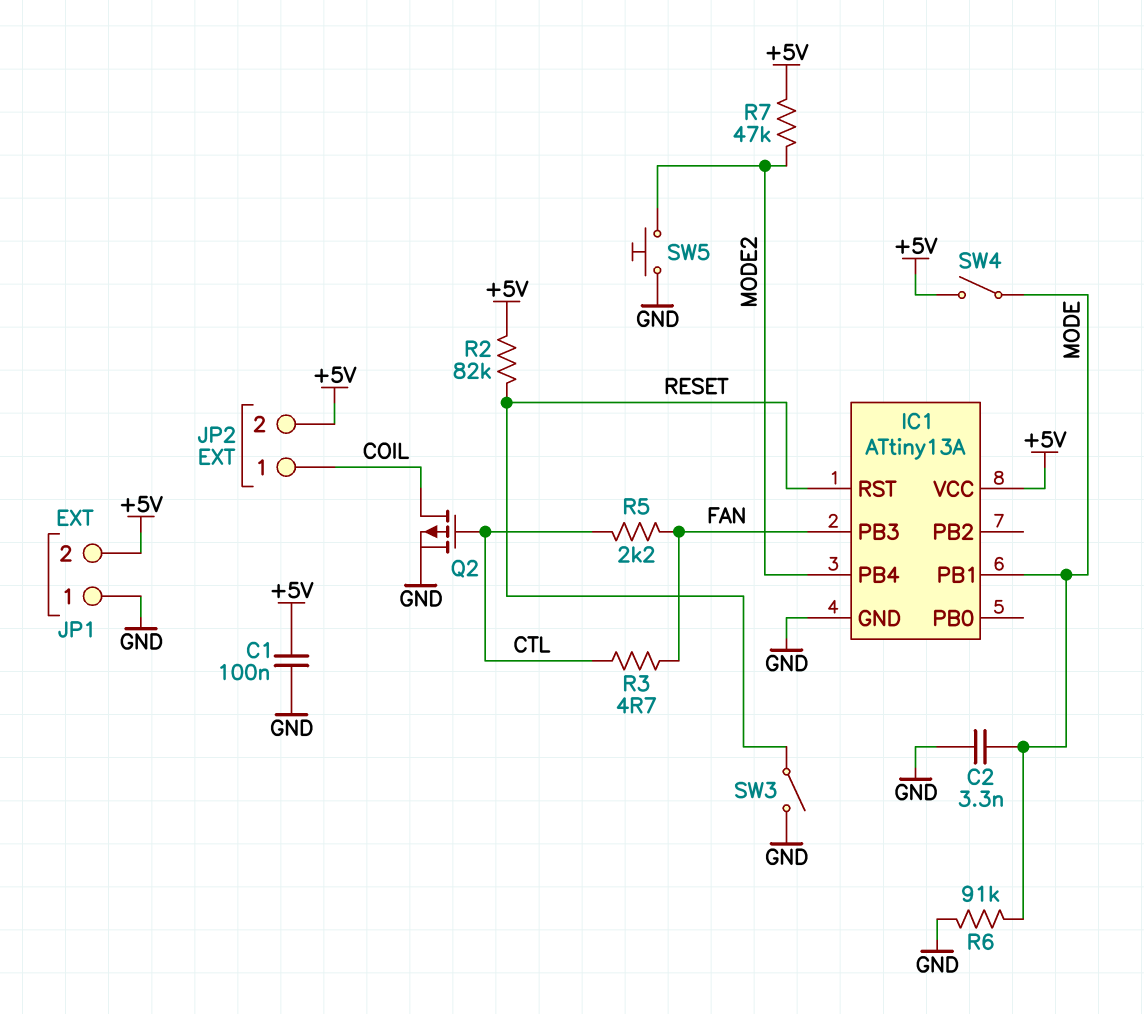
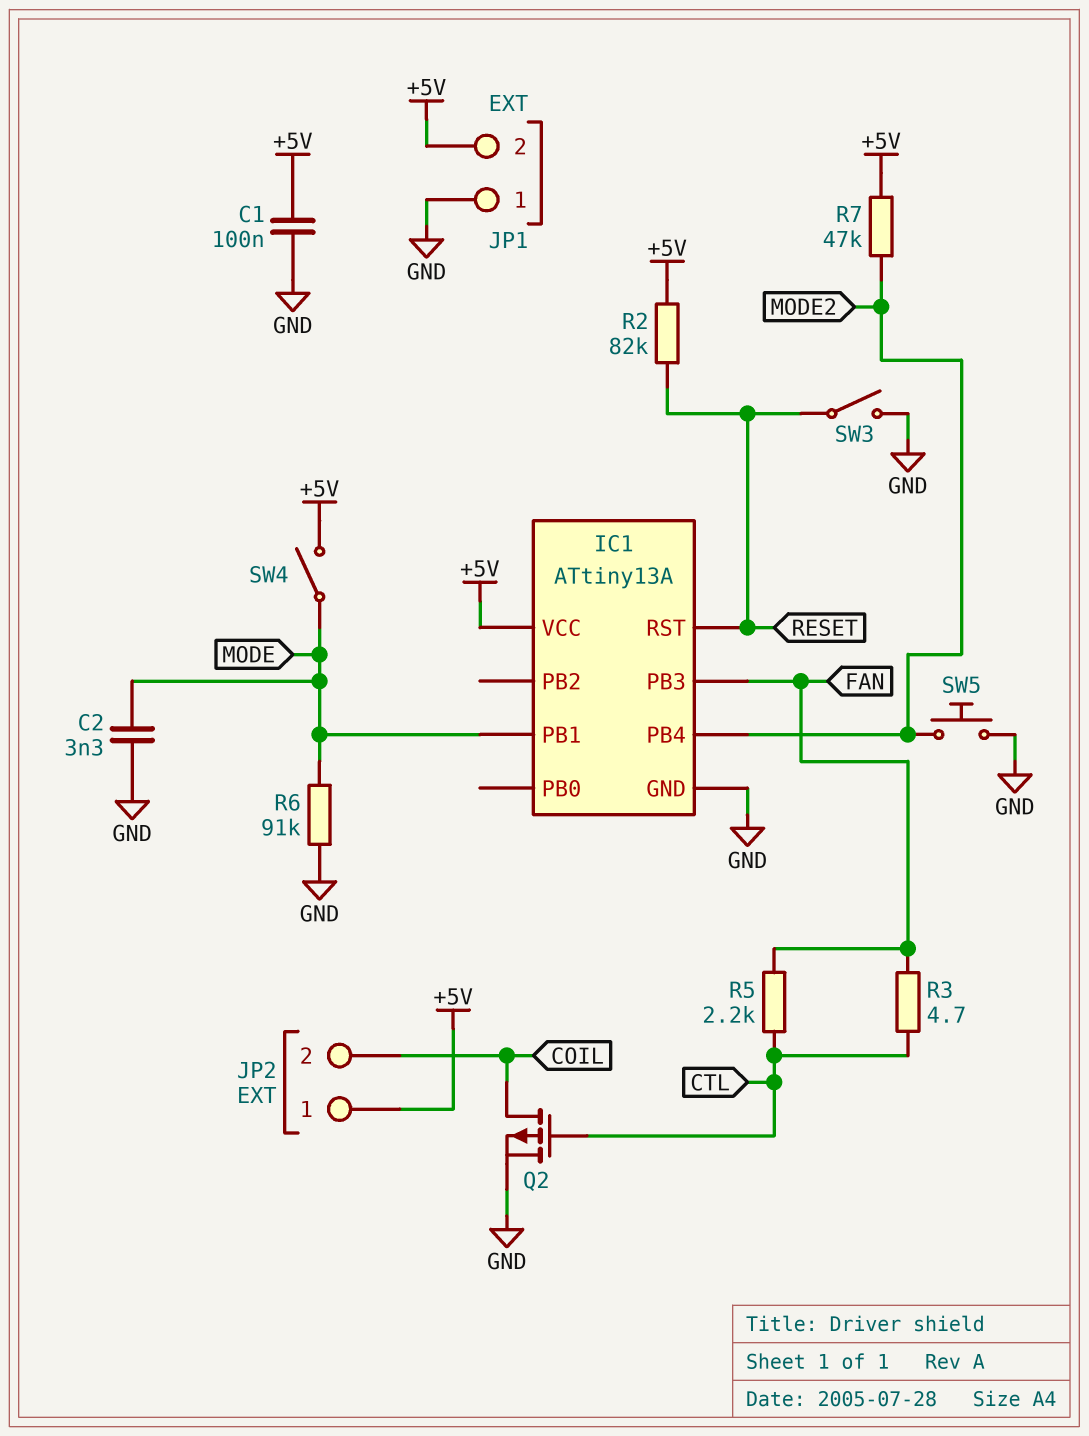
JP2 pin 1: COIL -> +5V
JP2 pin 2: +5V -> COIL

